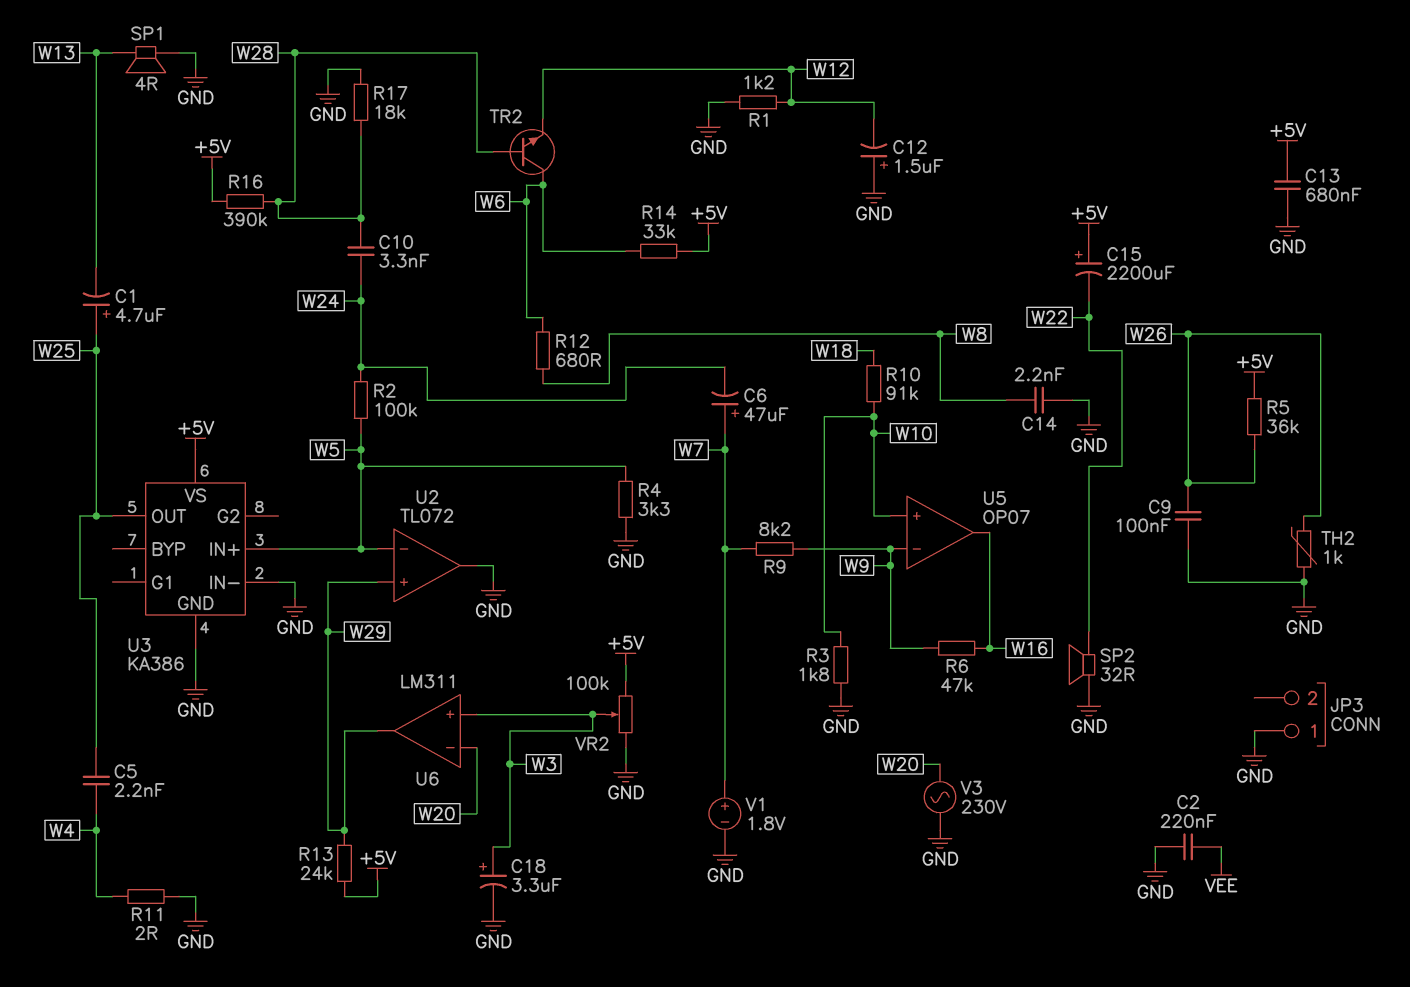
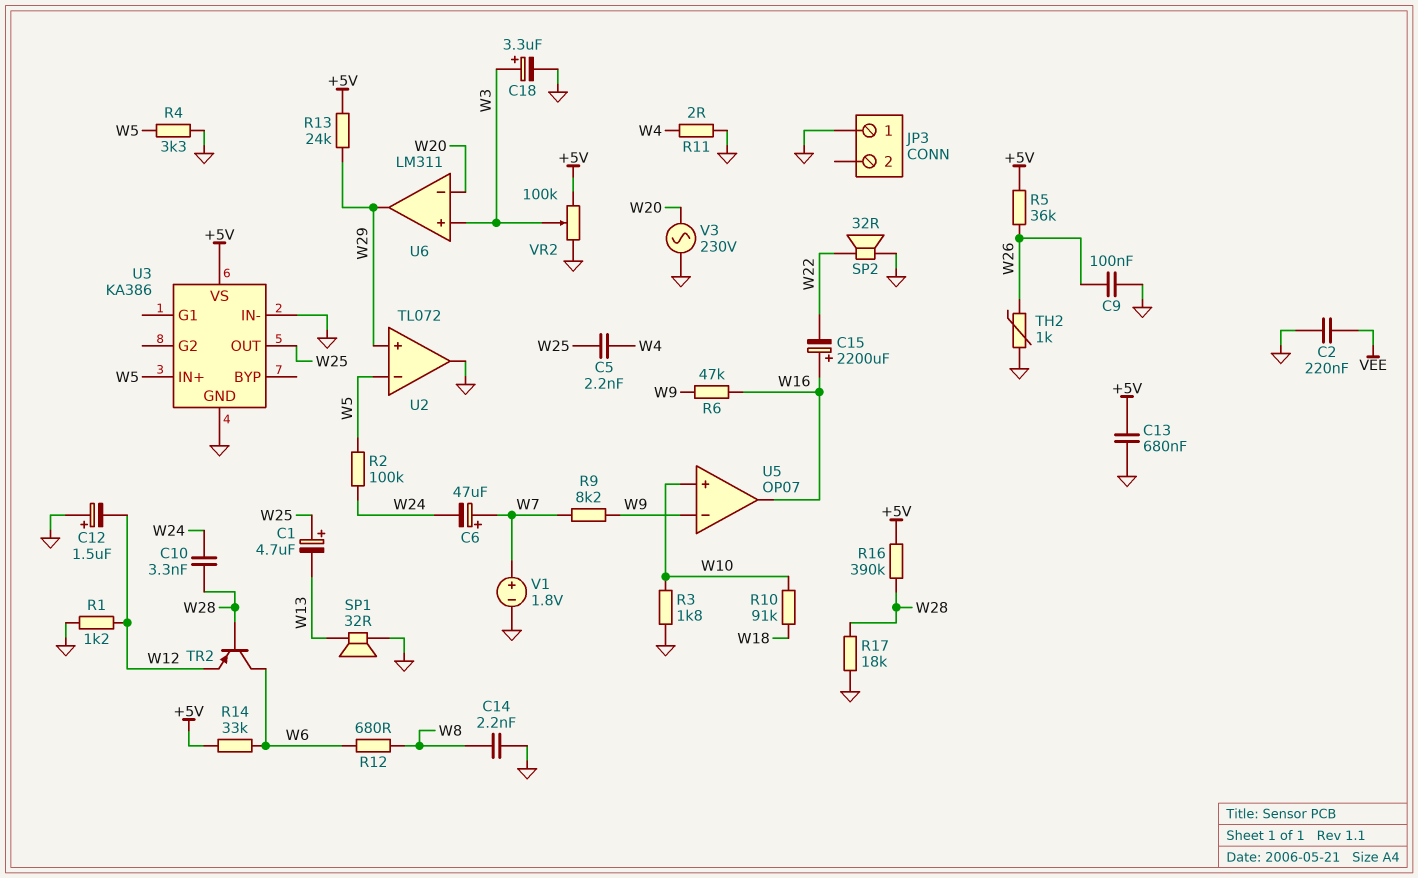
C15: 2200uF (plus +5V, minus W22) -> 2200uF (plus W16, minus W22)
SP1: speaker 4R (GND, W13) -> speaker 32R (GND, W13)
TR2: NPN (B W28, C W6, E W12) -> PNP (B W28, C W6, E W12)

